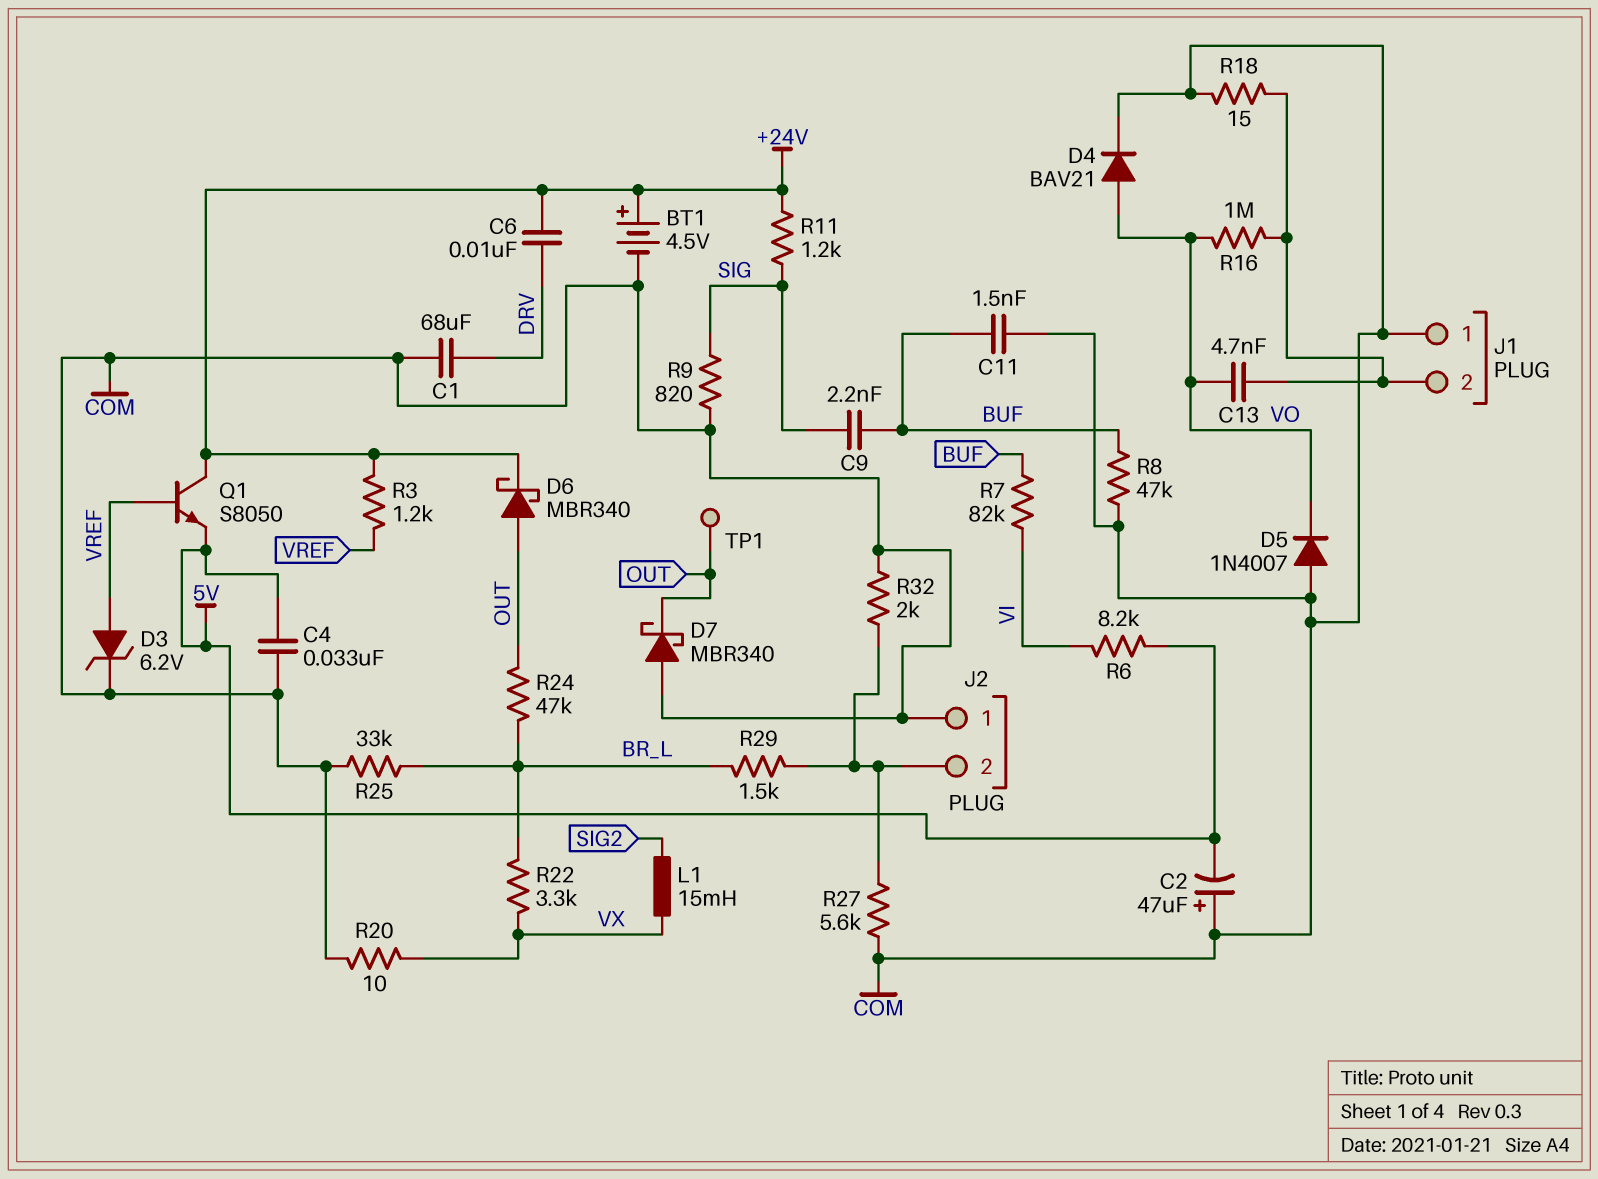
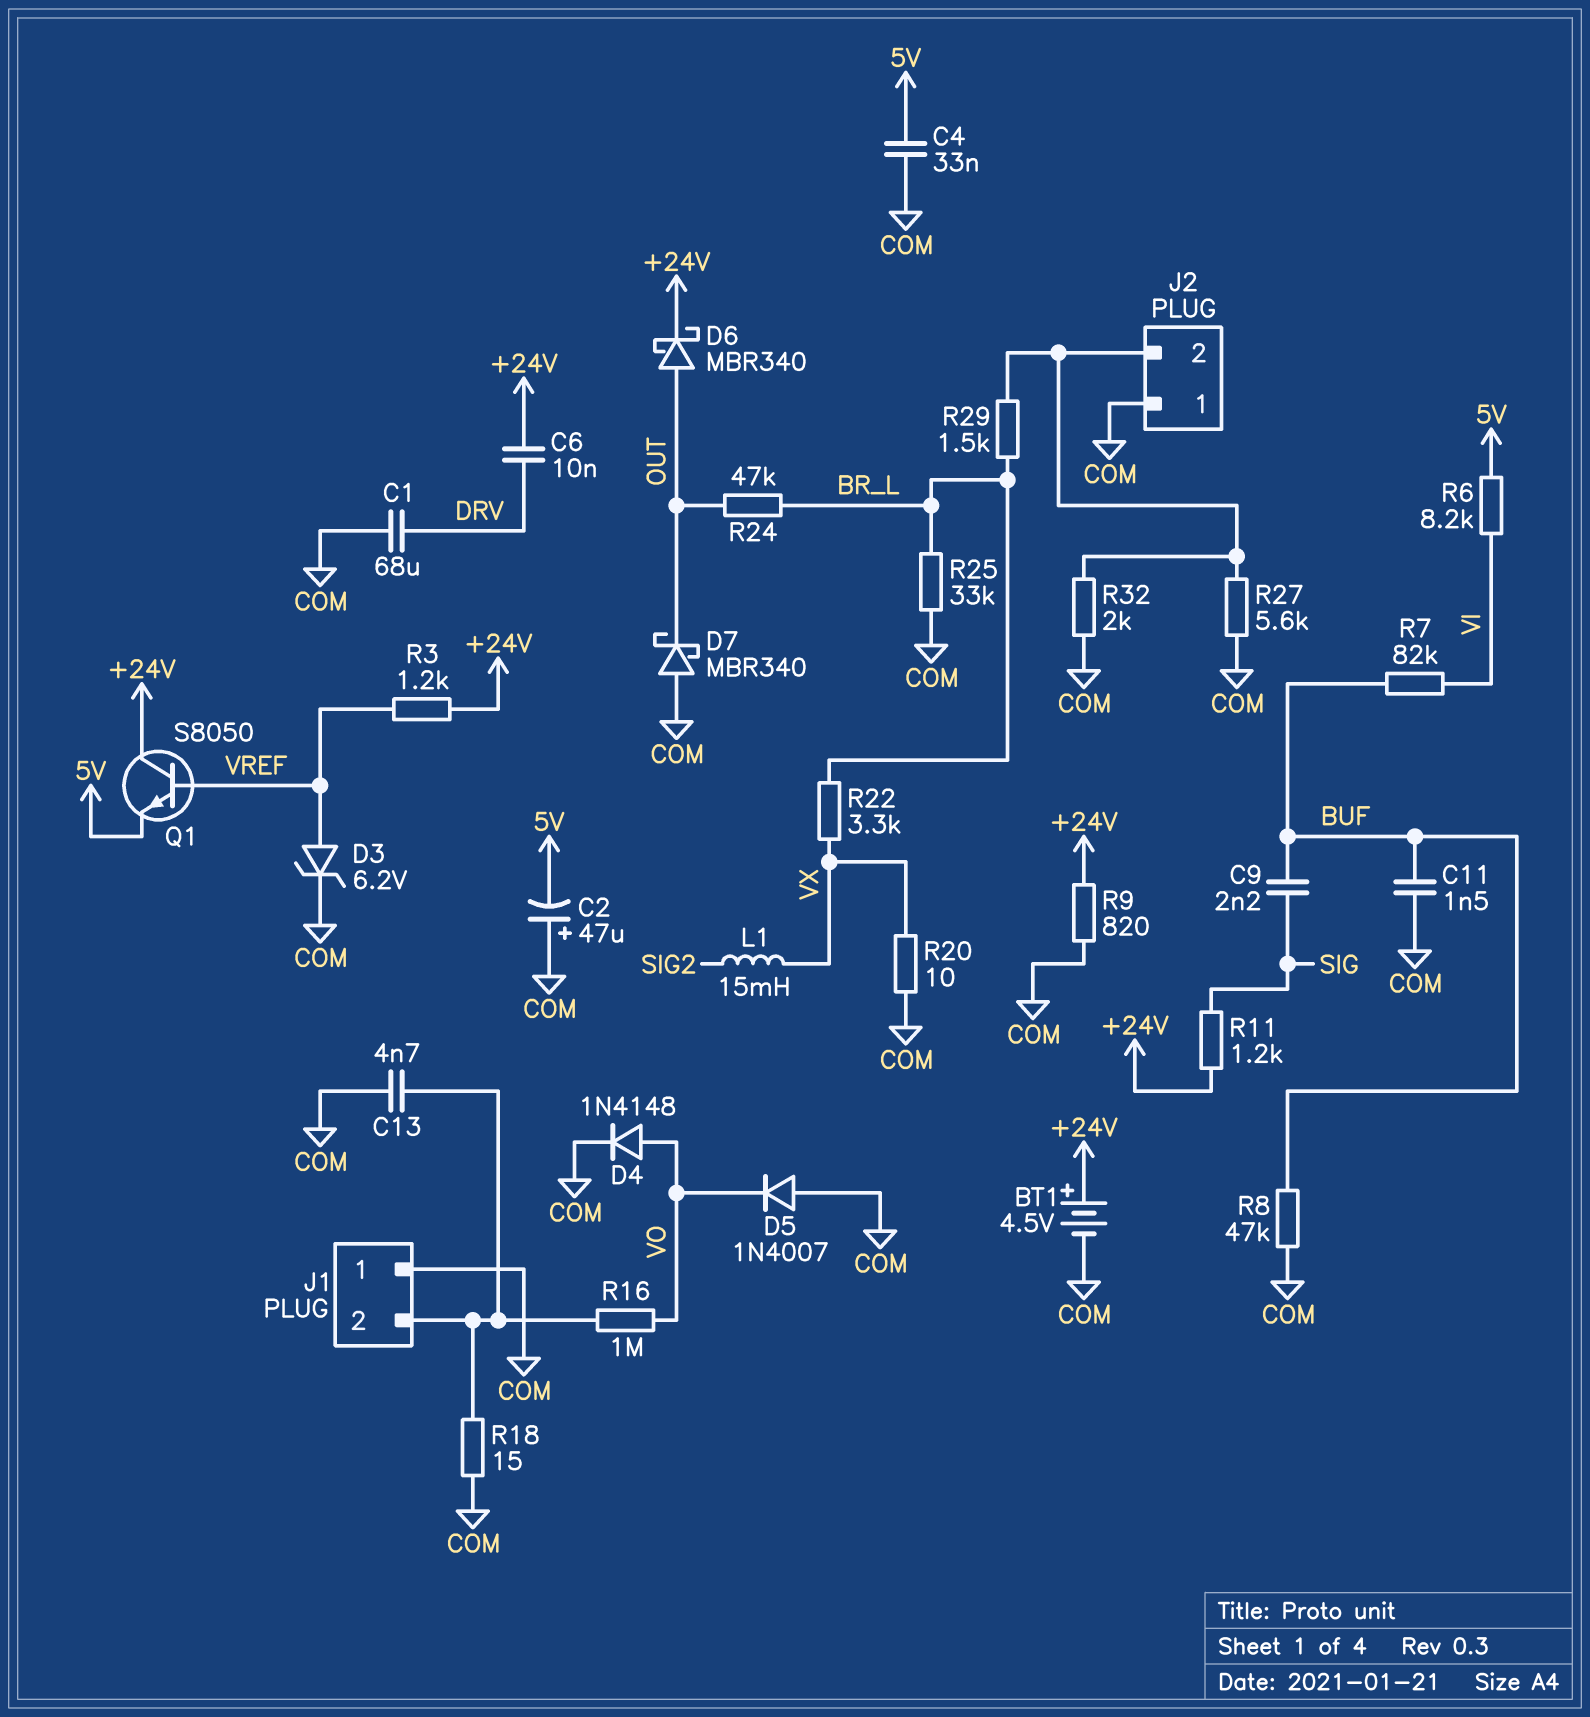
C13: 4.7nF (J1/2, VO) -> 4.7nF (COM, J1/2)
D4: diode BAV21 (A VO, K COM) -> diode 1N4148 (A VO, K COM)
R9: 820 (COM, SIG) -> 820 (+24V, COM)
TP1: test point (OUT) -> none

